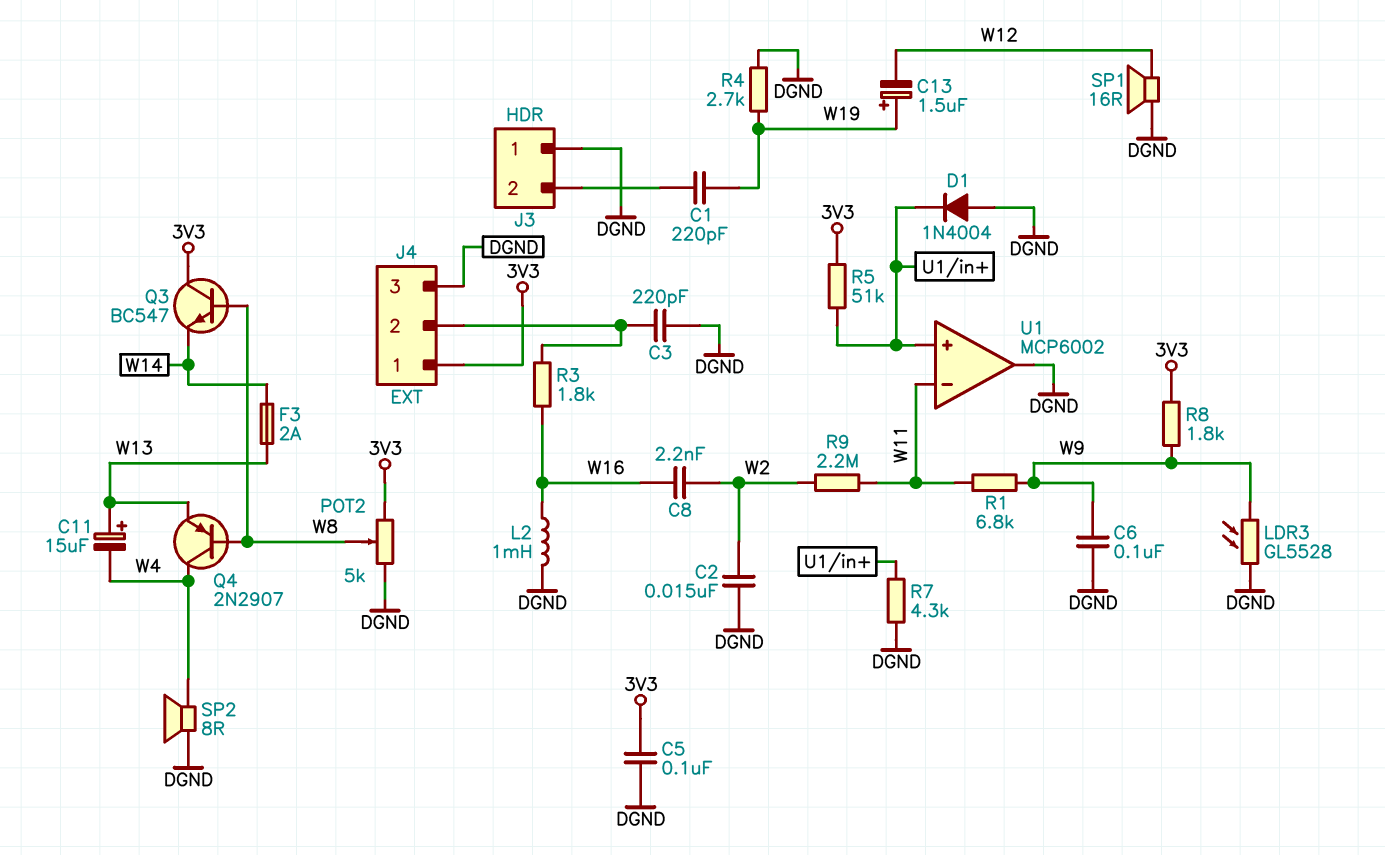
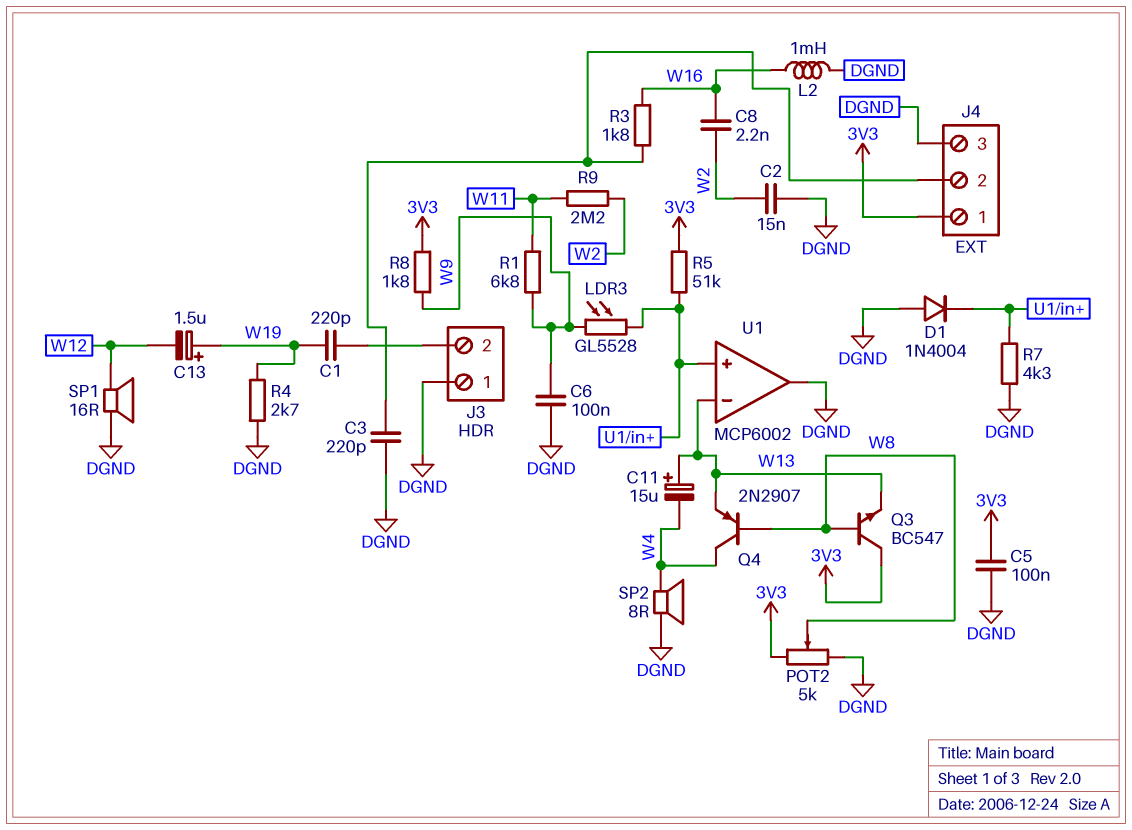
F3: 2A (W13, W14) -> none
LDR3: GL5528 (DGND, W9) -> GL5528 (U1/in+, W9)
Q3: NPN BC547 (B W8, C 3V3, E W14) -> NPN BC547 (B W8, C 3V3, E W13)
U1 pin in-: W11 -> W13

